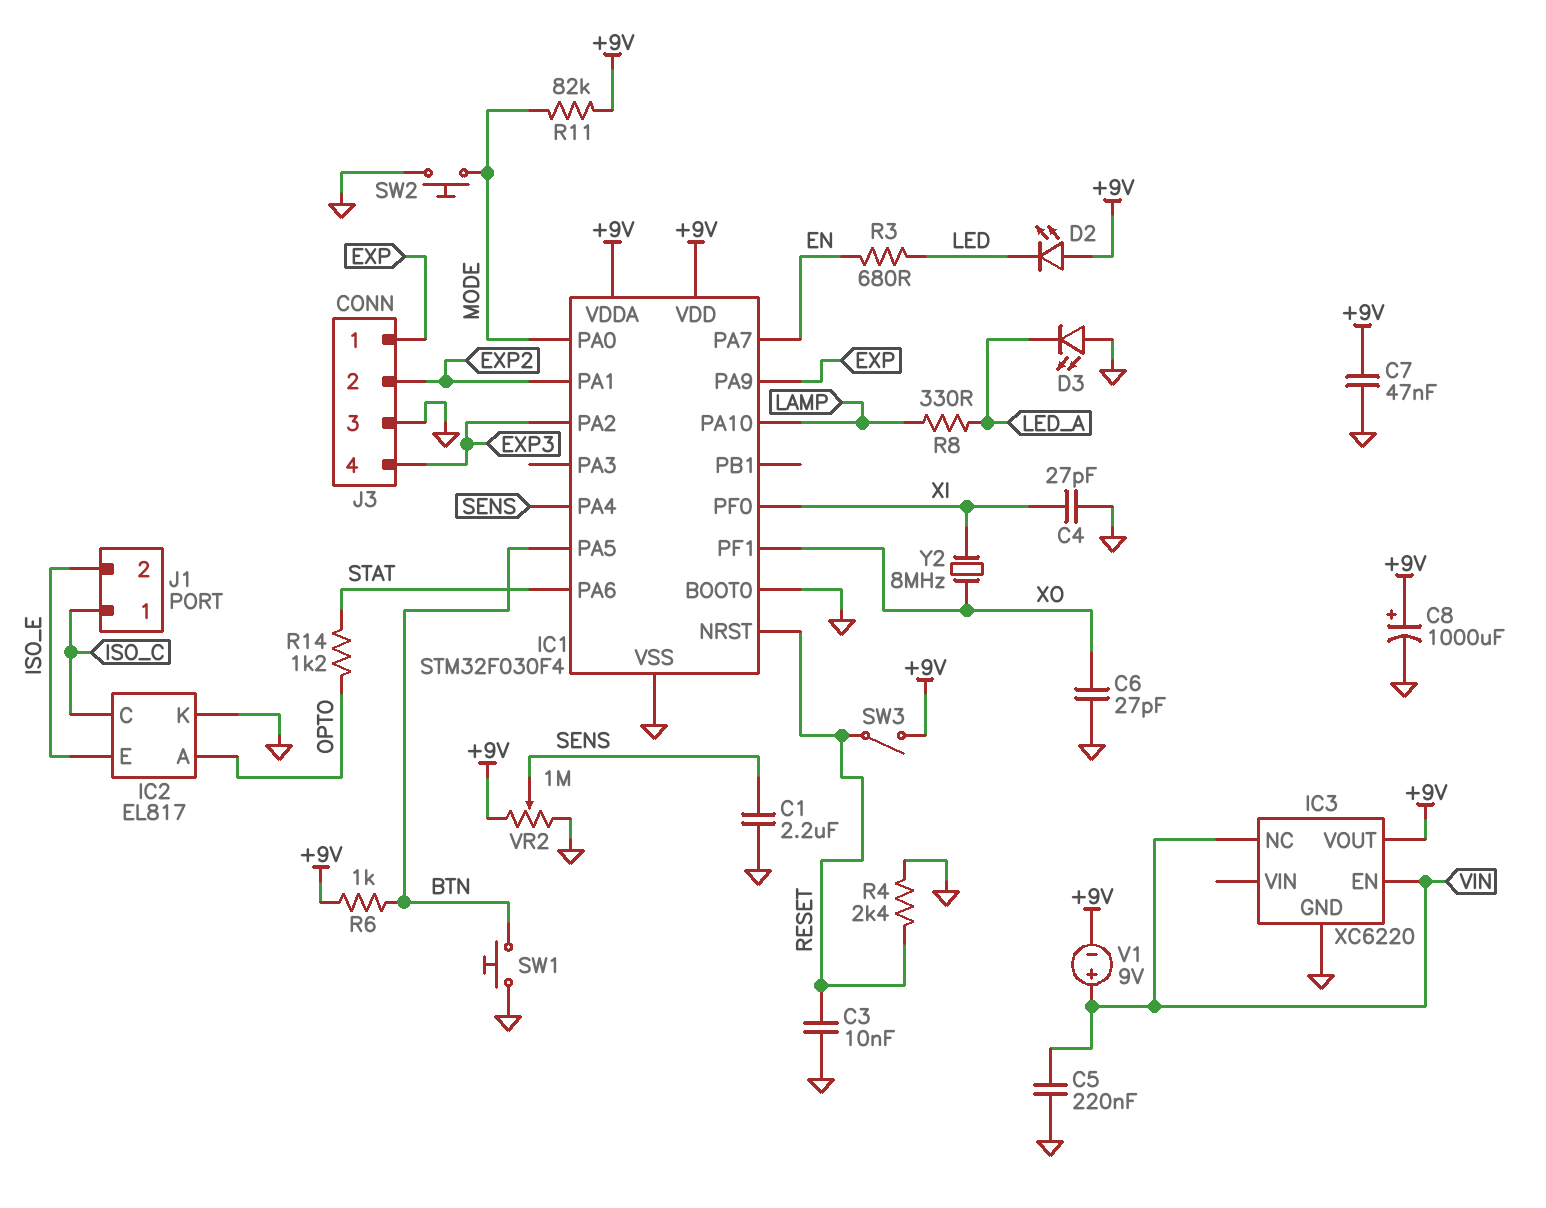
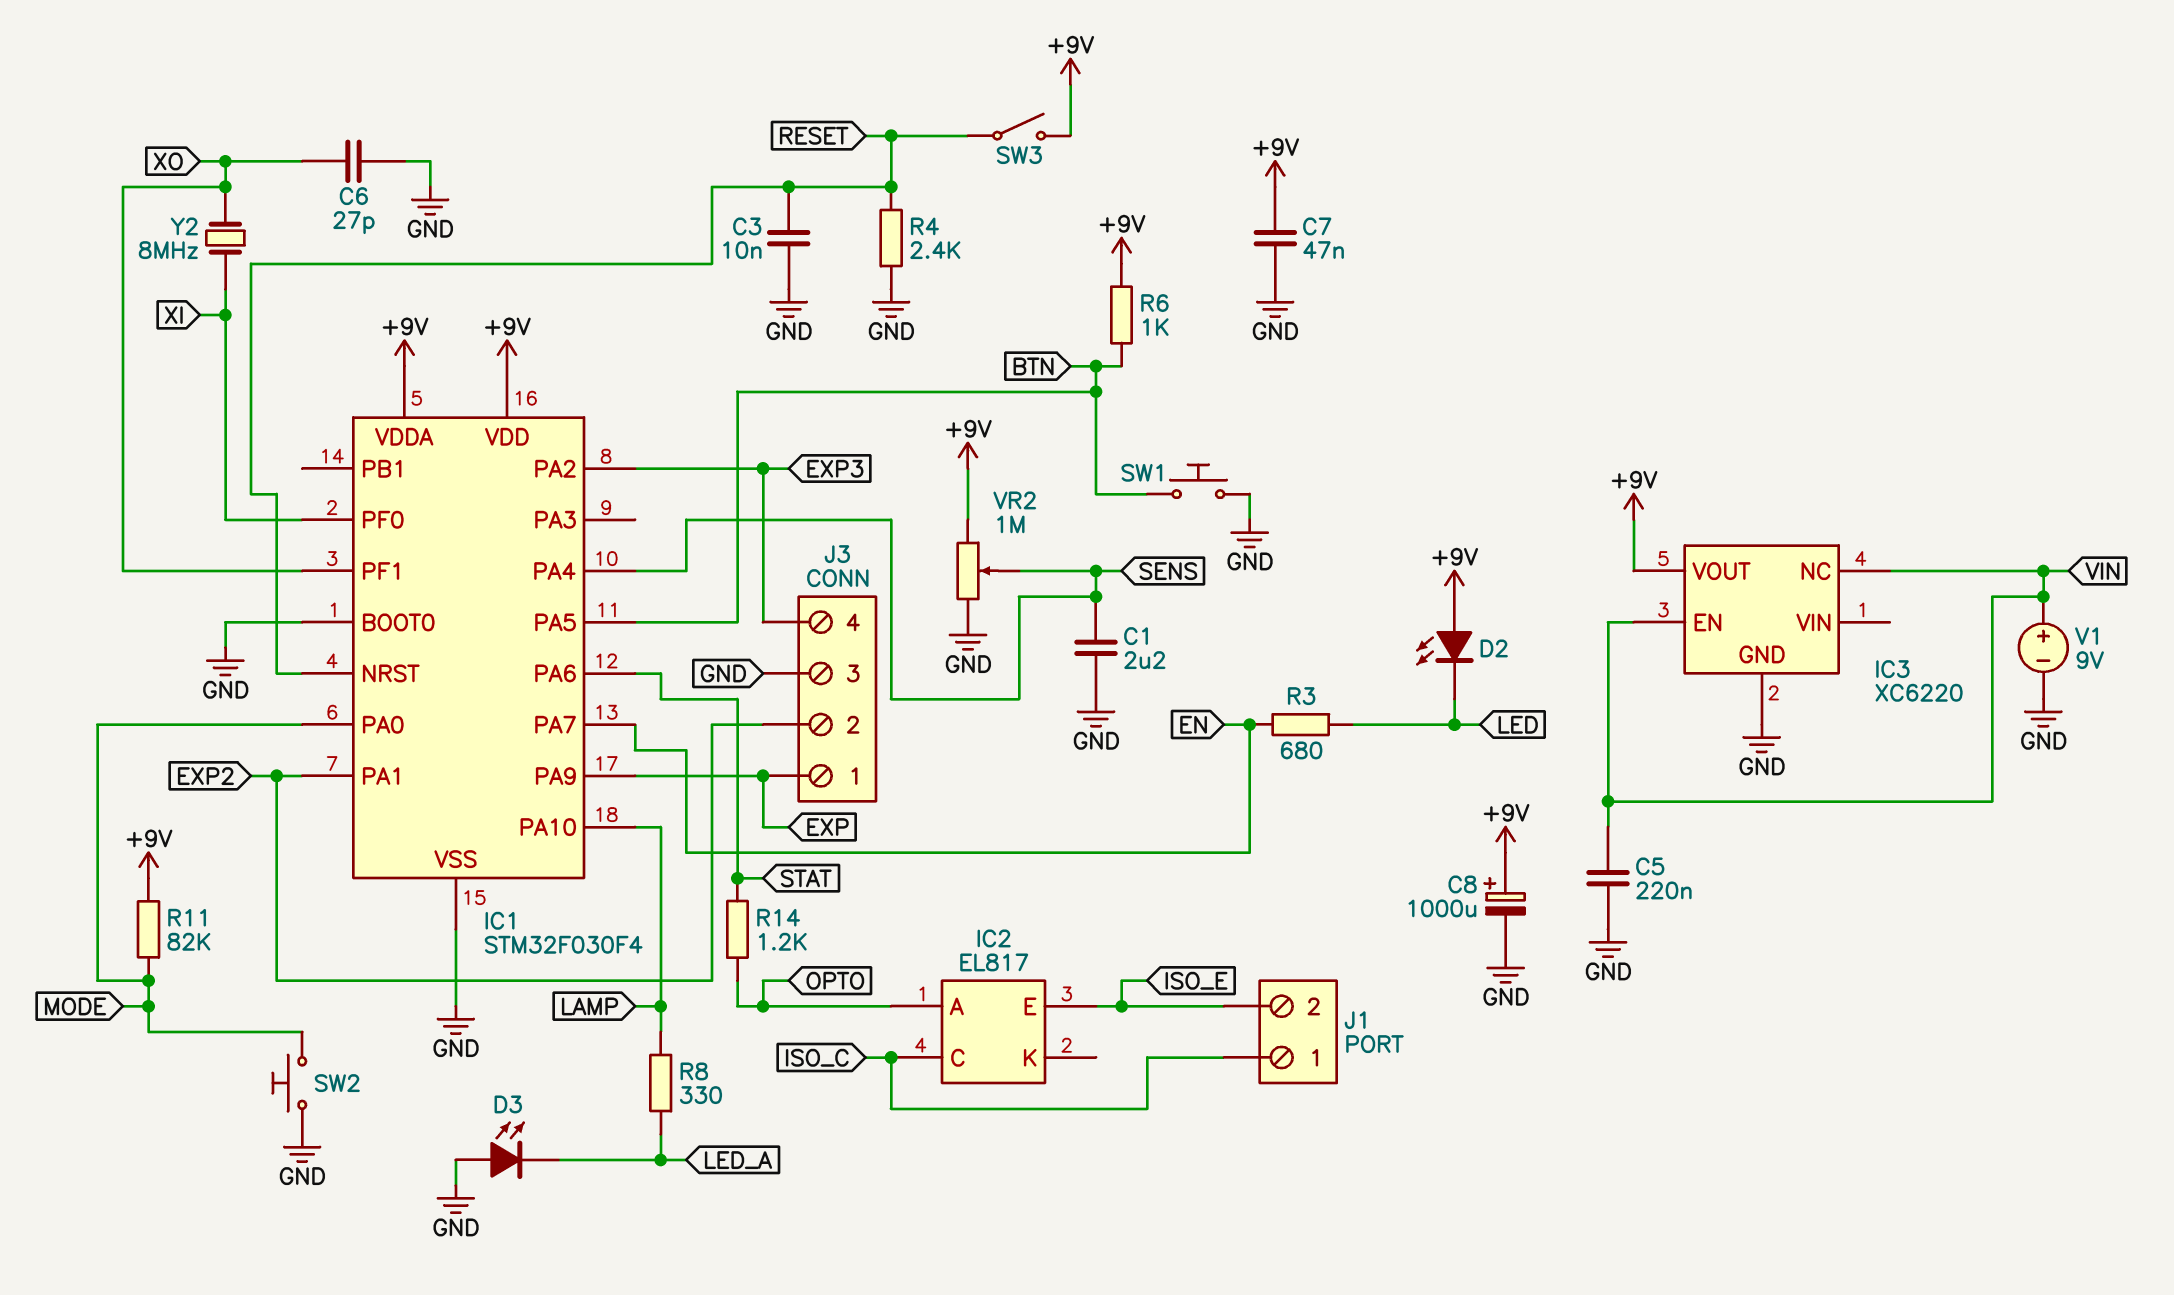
C4: 27pF (GND, XI) -> none
IC2 pin K: GND -> none
V1: 9V (plus VIN, minus +9V) -> 9V (plus VIN, minus GND)

